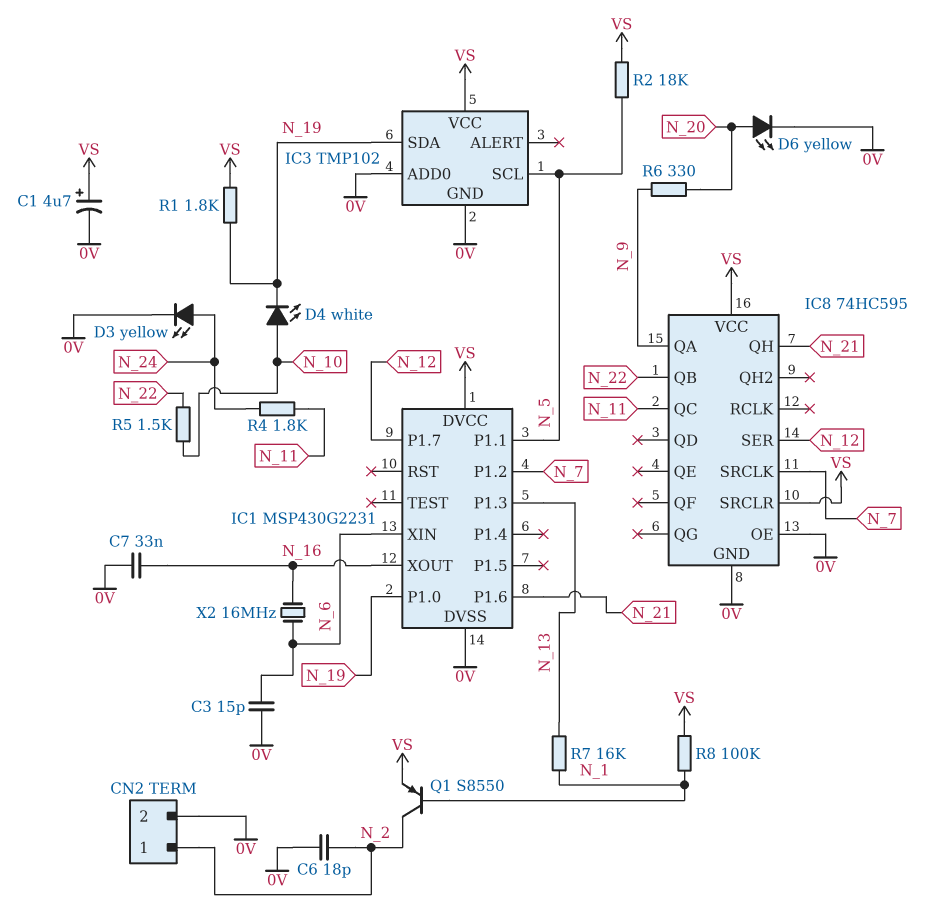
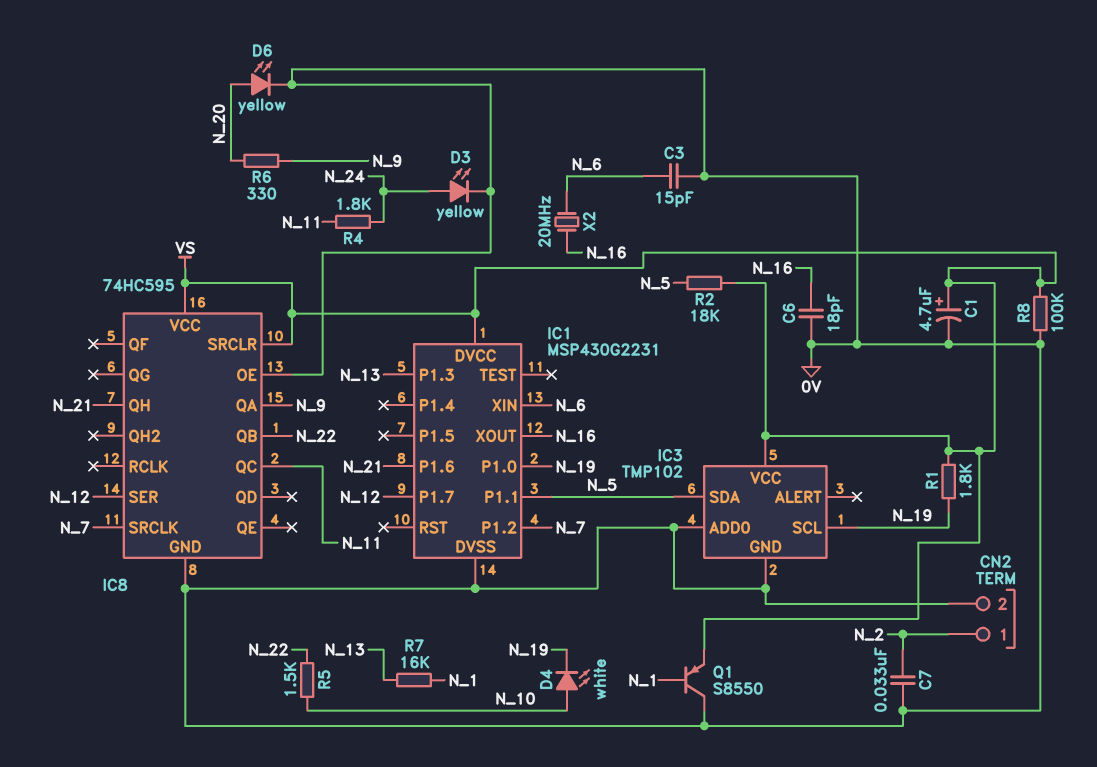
C6: 18pF (0V, N_2) -> 18pF (0V, N_16)
C7: 33nF (0V, N_16) -> 33nF (0V, N_2)
IC3 pin SCL: N_5 -> N_19
IC3 pin SDA: N_19 -> N_5
Q1: PNP S8550 (B N_1, C N_2, E VS) -> PNP S8550 (B N_1, C 0V, E VS)
R8: 100k (N_1, VS) -> 100k (0V, VS)
X2: 16MHz (N_6, N_16) -> 20MHz (N_6, N_16)

